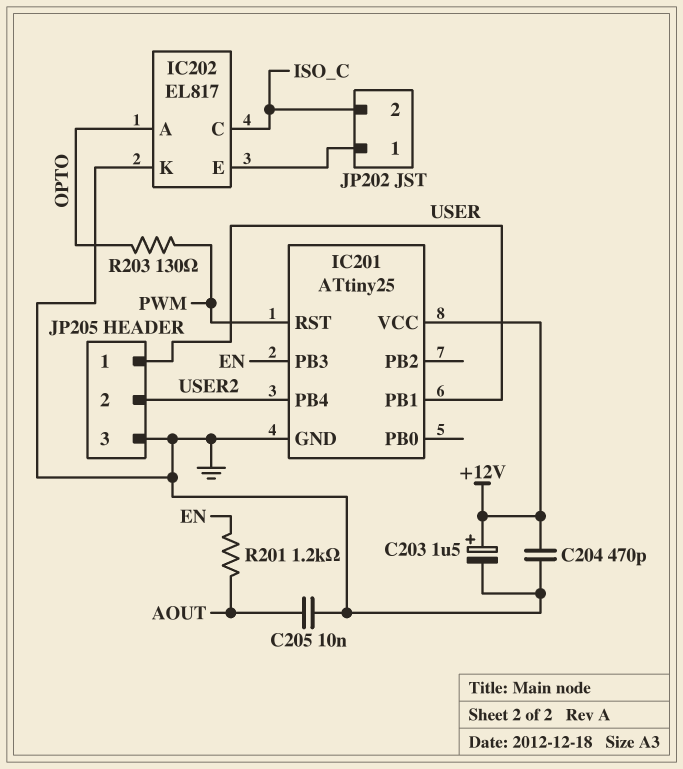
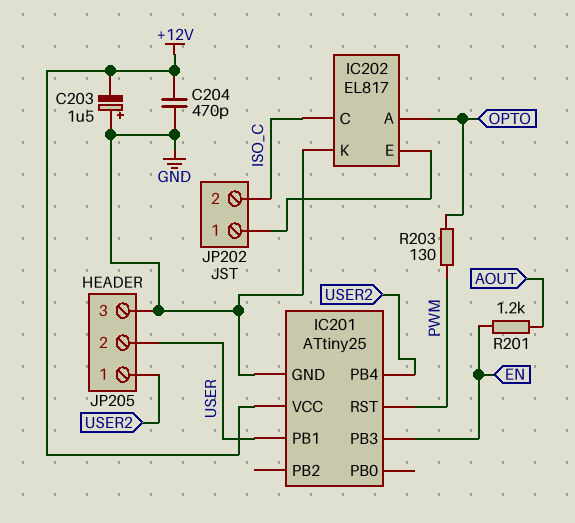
C203: 1.5uF (plus +12V, minus GND) -> 1.5uF (plus GND, minus +12V)
C205: 10nF (AOUT, GND) -> none
JP205 pin 1: USER -> USER2
JP205 pin 2: USER2 -> USER

